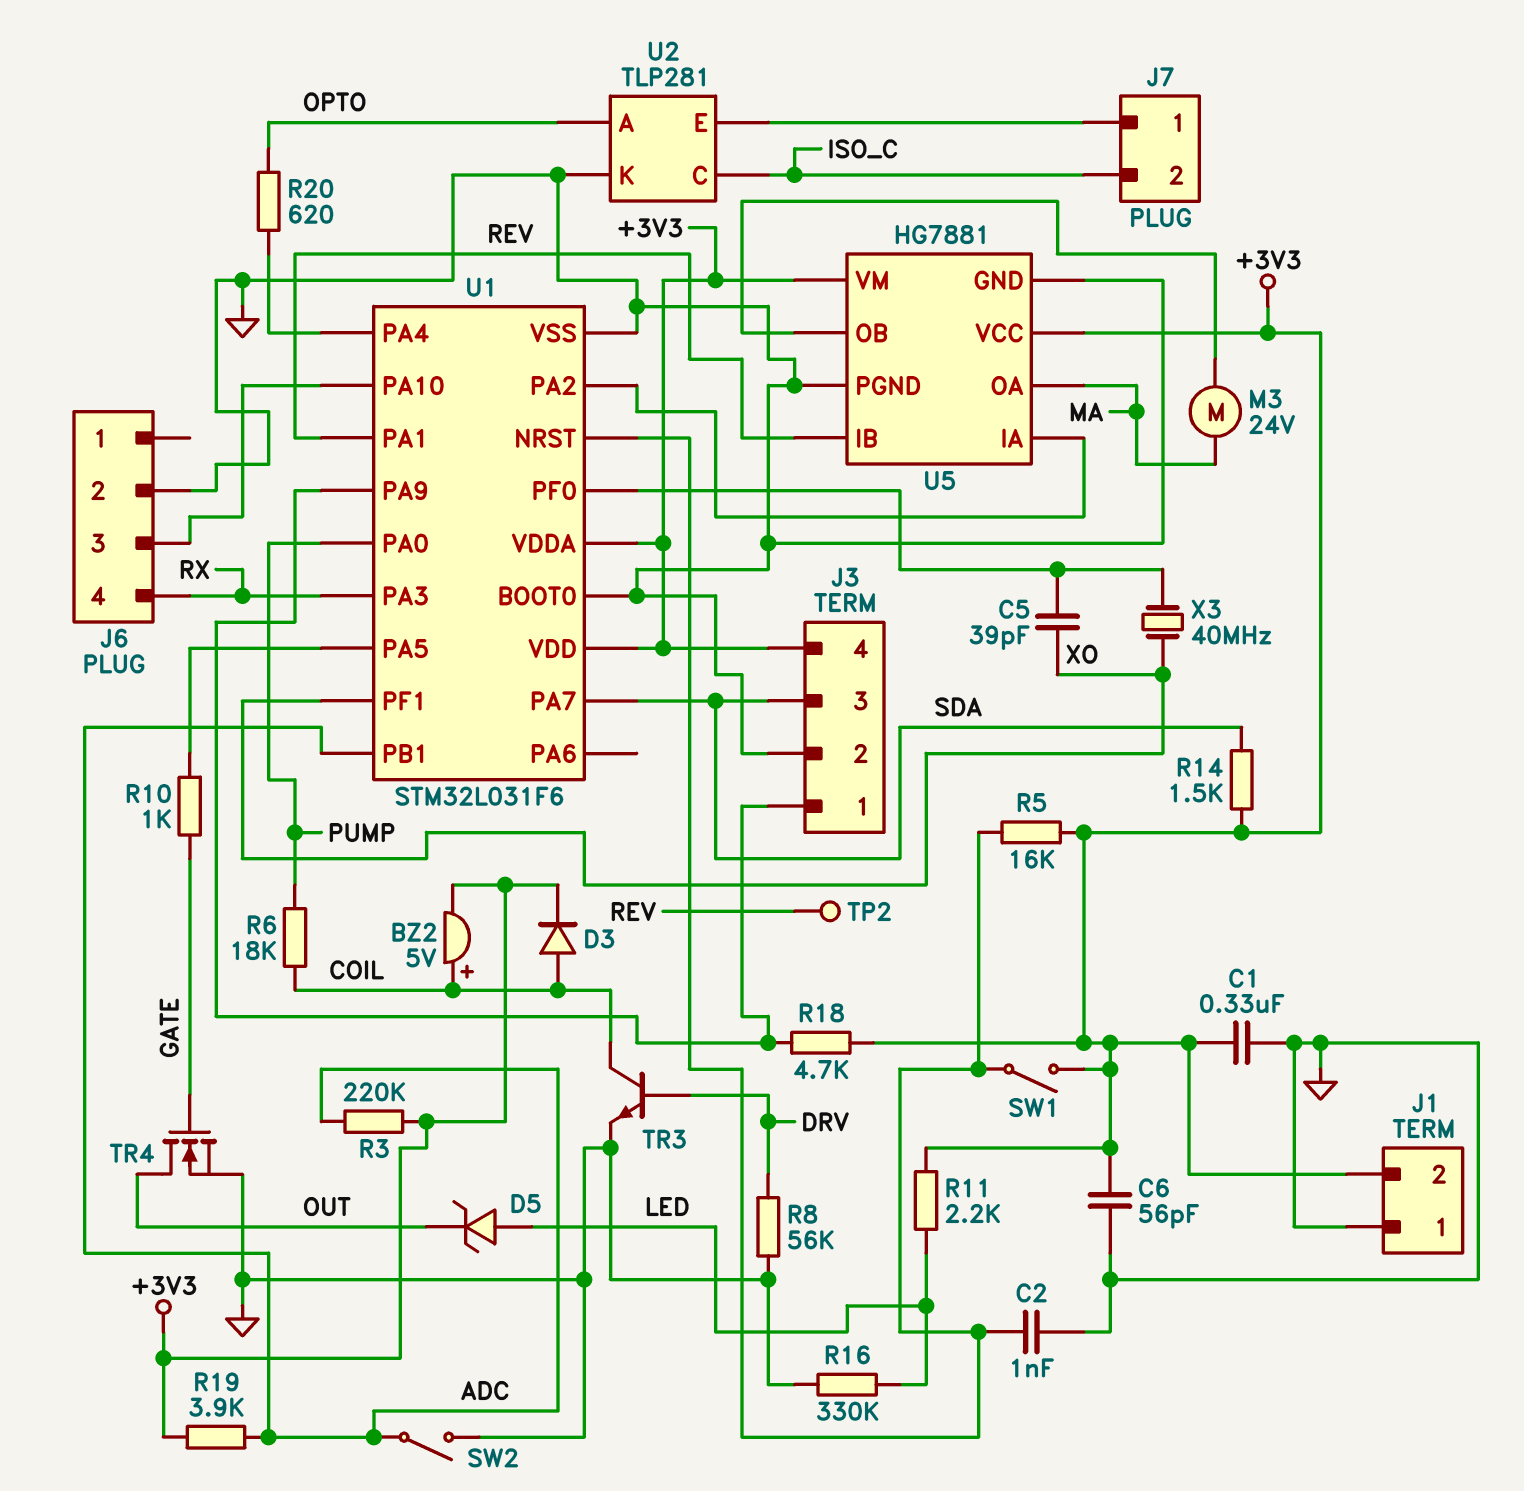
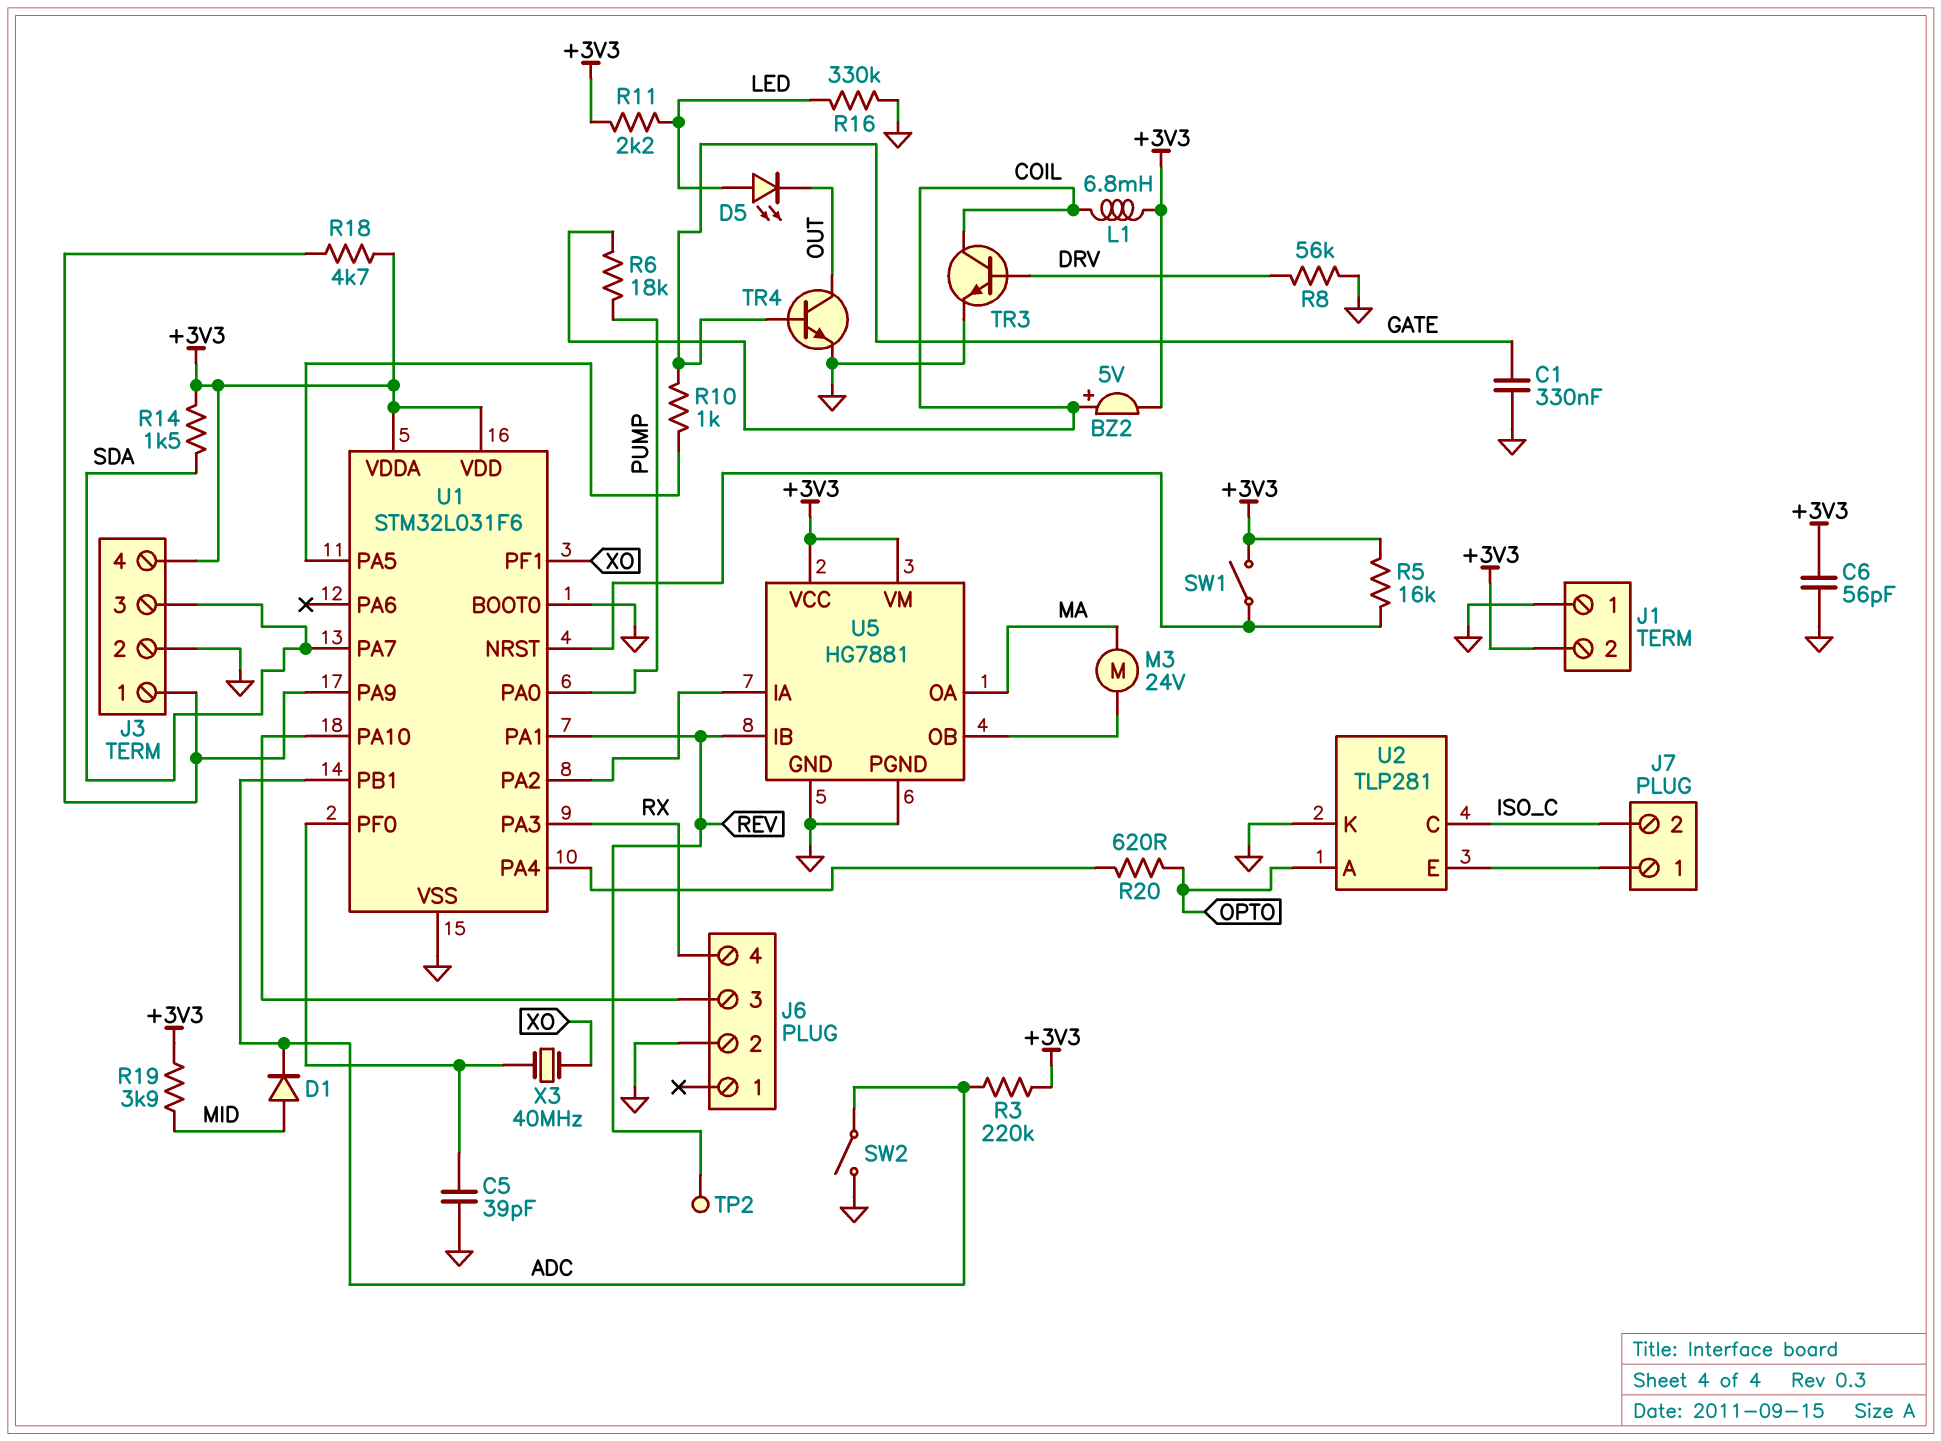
C1: 330nF (+3V3, GND) -> 330nF (GATE, GND)
C2: 1nF (GND, U1/NRST) -> none
C5: 39pF (U1/PF0, XO) -> 39pF (GND, U1/PF0)
D1: none -> diode (A MID, K ADC)
D3: diode (A COIL, K +3V3) -> none
D5: zener (A LED, K OUT) -> LED (A LED, K OUT)
L1: none -> 6.8mH (+3V3, COIL)
R19: 3.9k (+3V3, ADC) -> 3.9k (+3V3, MID)
TR4: NMOS (G GATE, D OUT, S GND) -> NPN (B GATE, C OUT, E GND)

